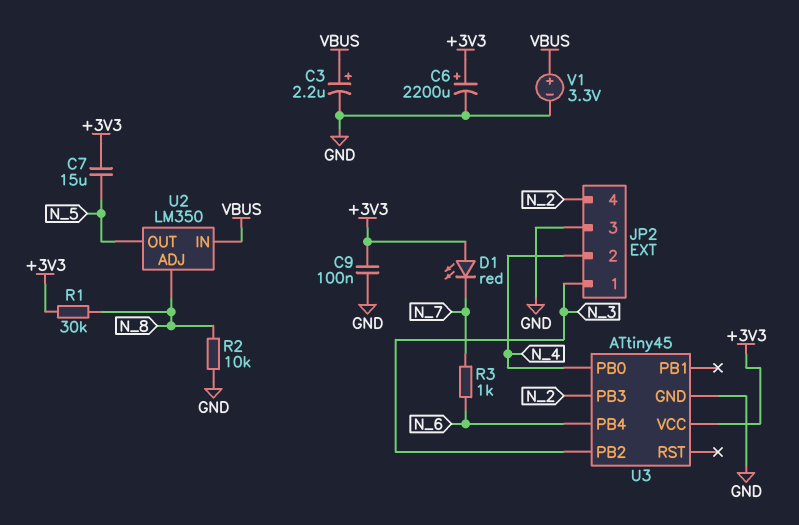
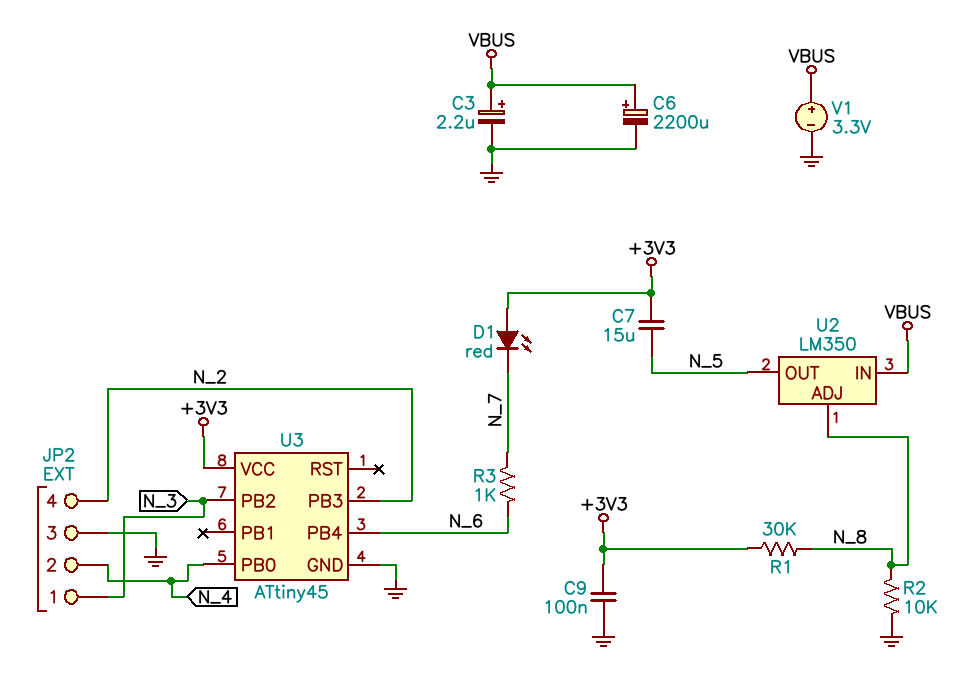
C6: 2200uF (plus +3V3, minus GND) -> 2200uF (plus VBUS, minus GND)

